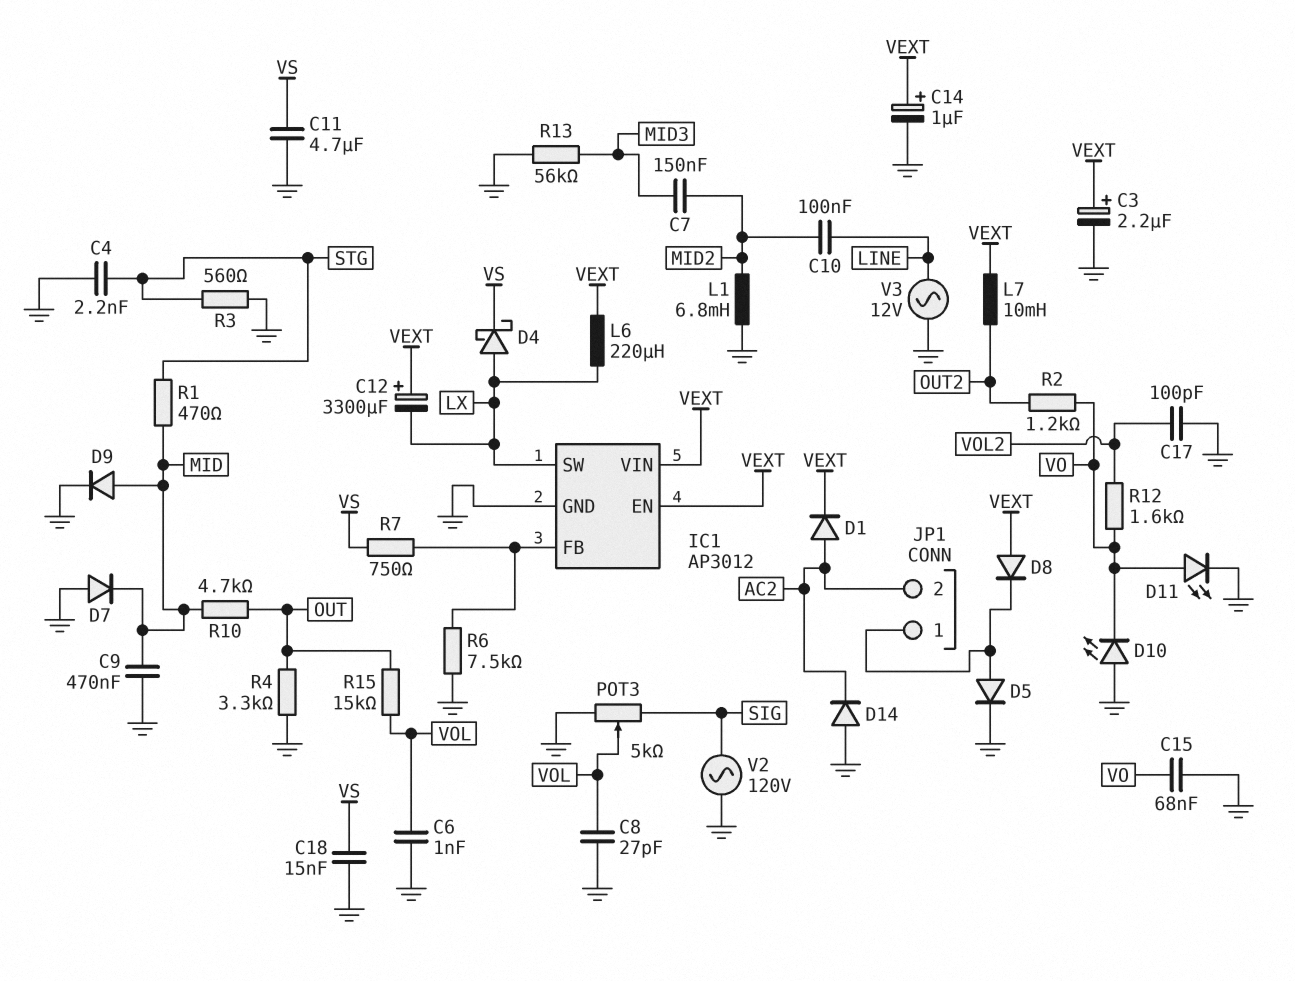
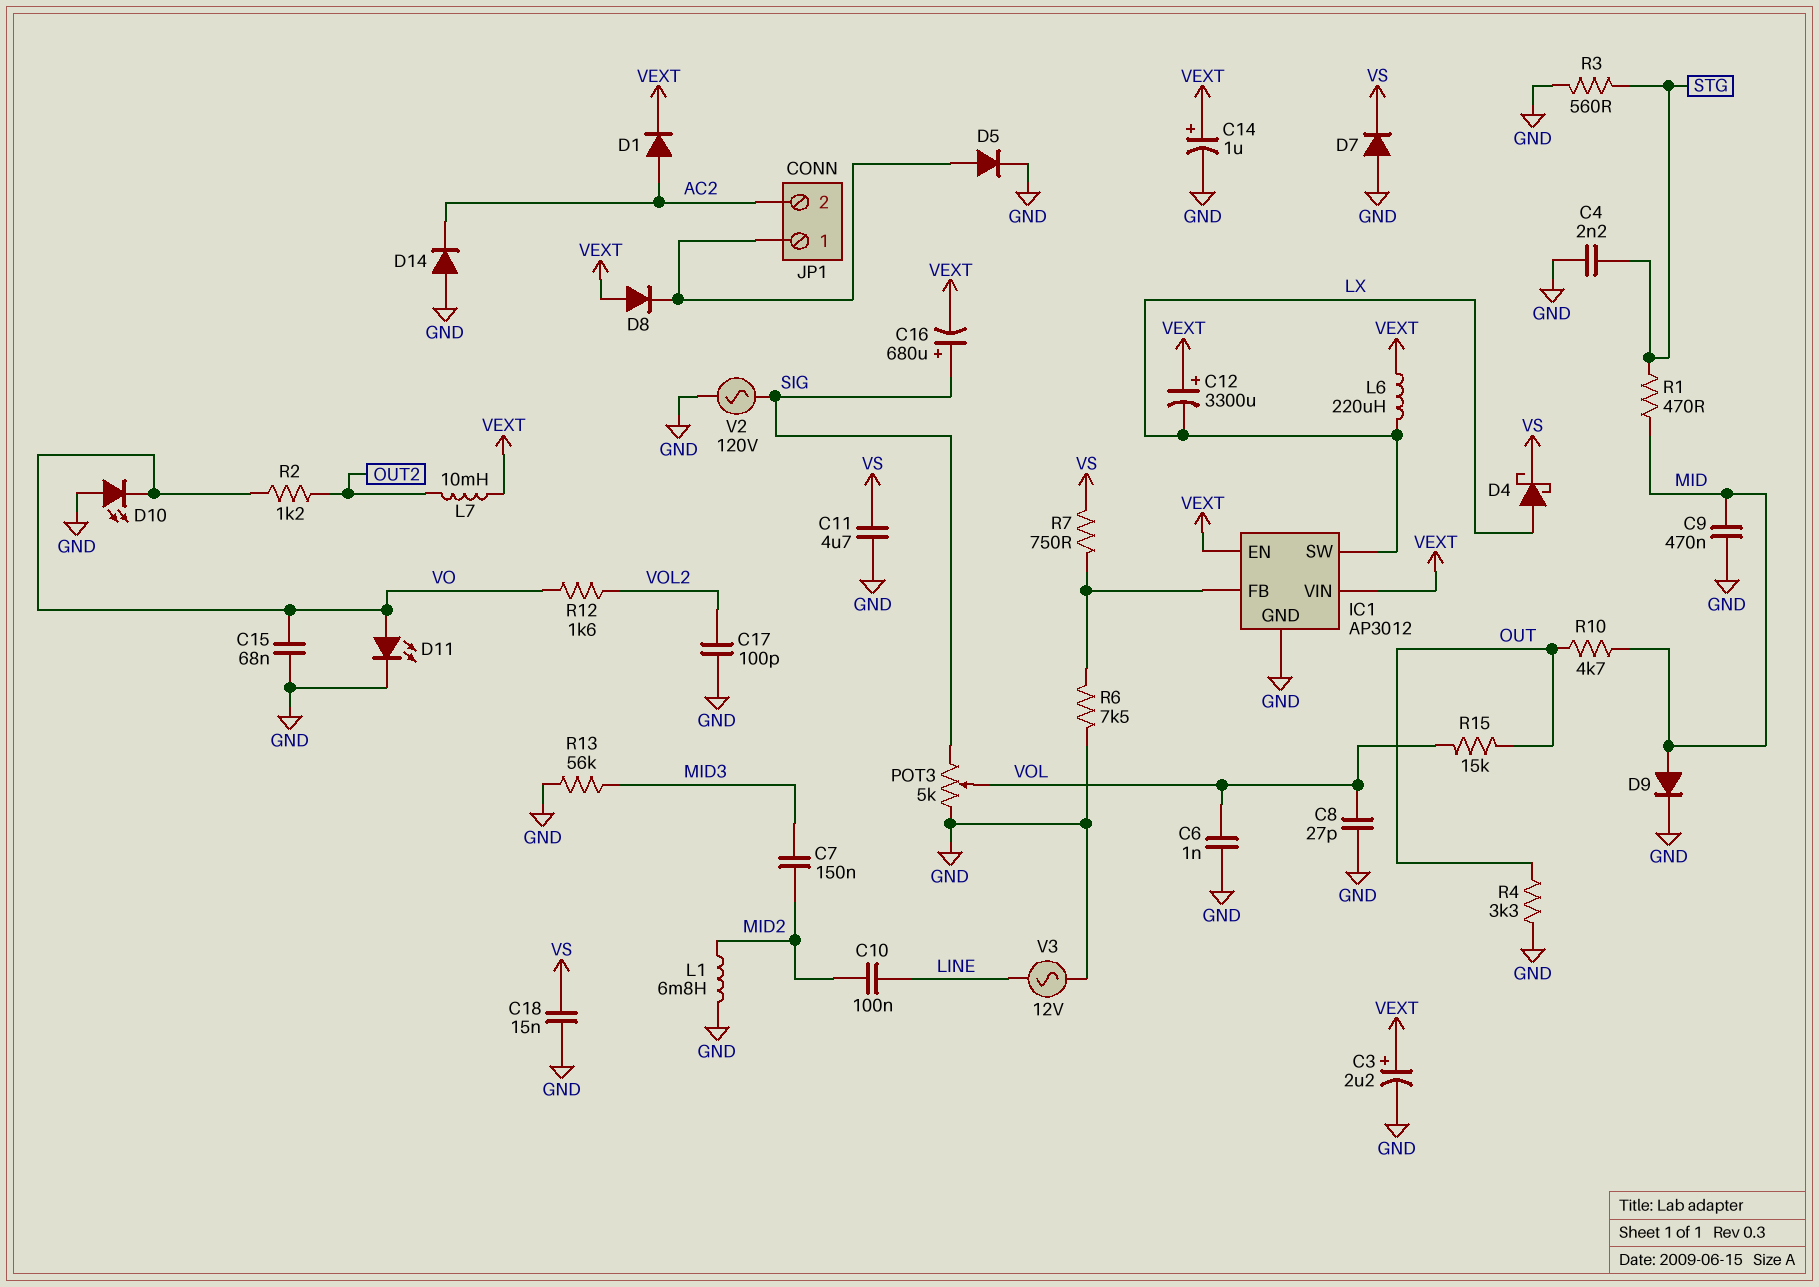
C16: none -> 680uF (plus SIG, minus VEXT)
D7: diode (A GND, K MID) -> diode (A GND, K VS)

